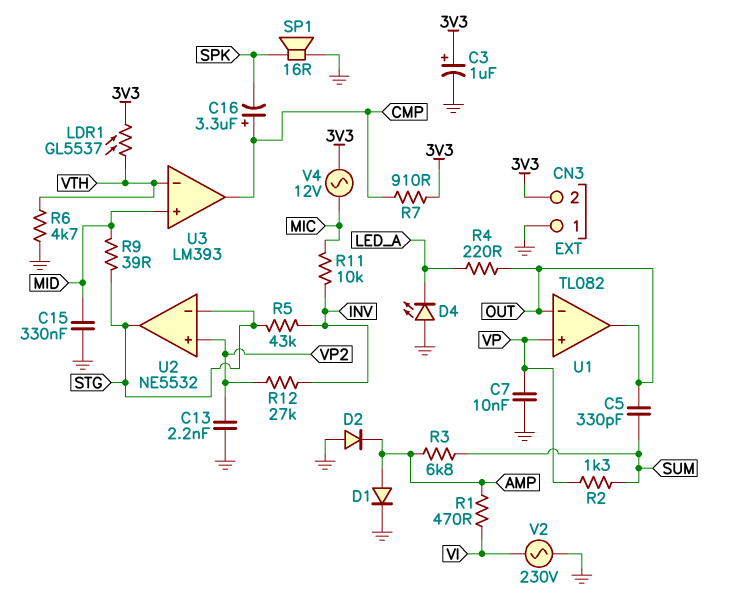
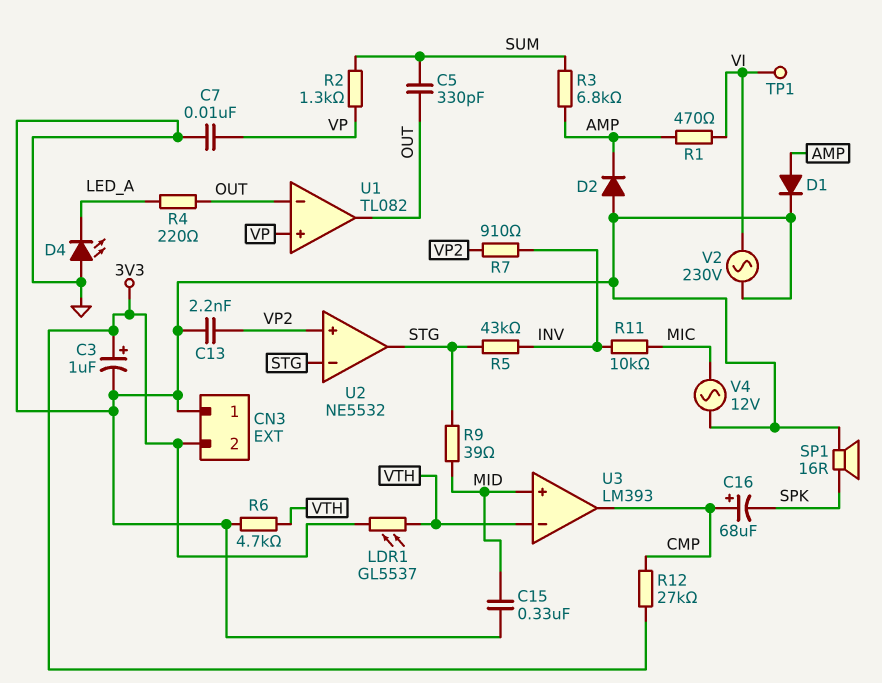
C16: 3.3uF (plus CMP, minus SPK) -> 68uF (plus CMP, minus SPK)
R7: 910 (3V3, CMP) -> 910 (INV, VP2)
R12: 27k (INV, VP2) -> 27k (3V3, CMP)
TP1: none -> test point (VI)
V4: AC 12V (3V3, MIC) -> AC 12V (GND, MIC)

